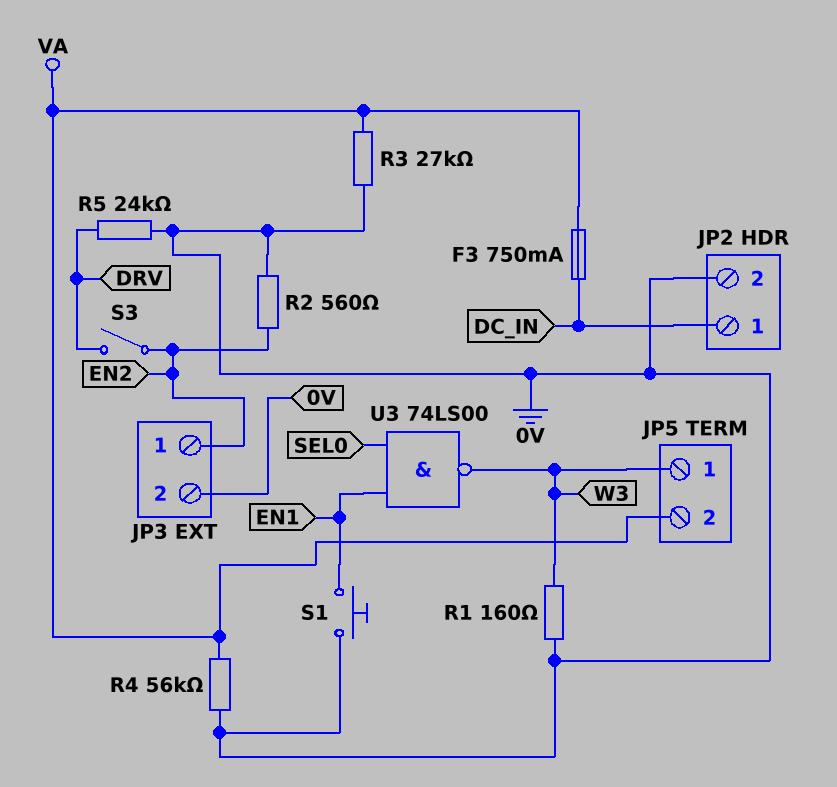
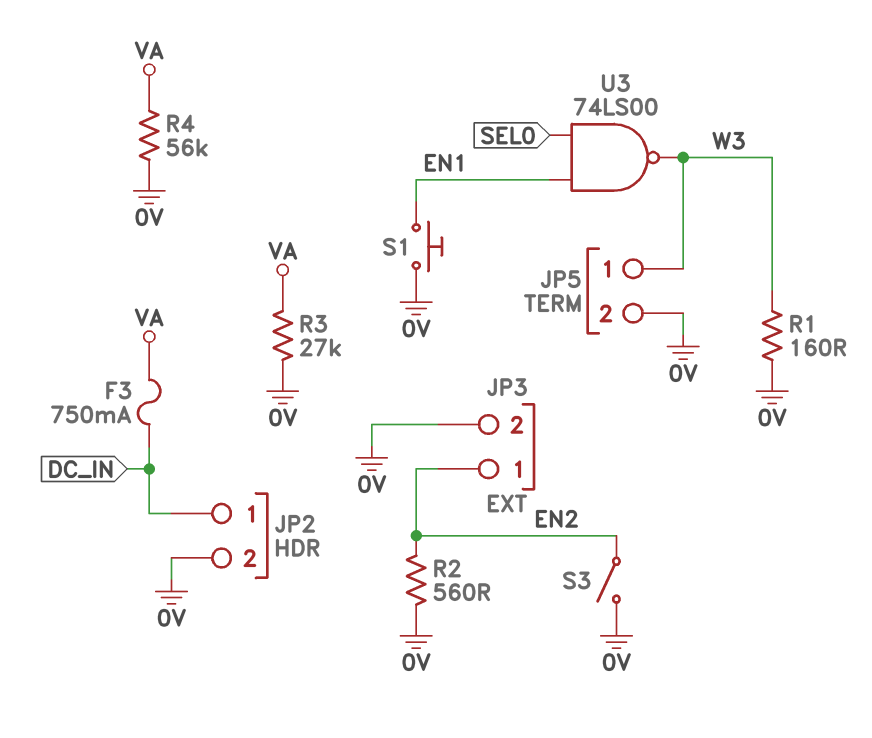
JP5 pin 2: VA -> 0V
R5: 24k (0V, DRV) -> none
S3: switch (DRV, EN2) -> switch (0V, EN2)

